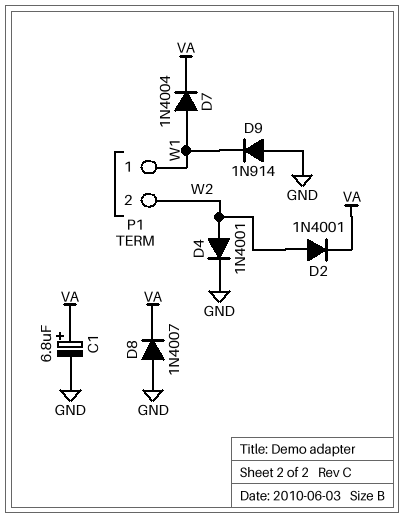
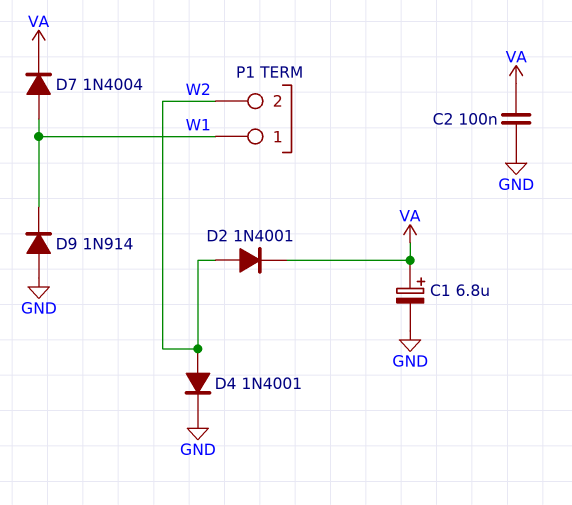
C2: none -> 100nF (GND, VA)
D8: diode 1N4007 (A GND, K VA) -> none

